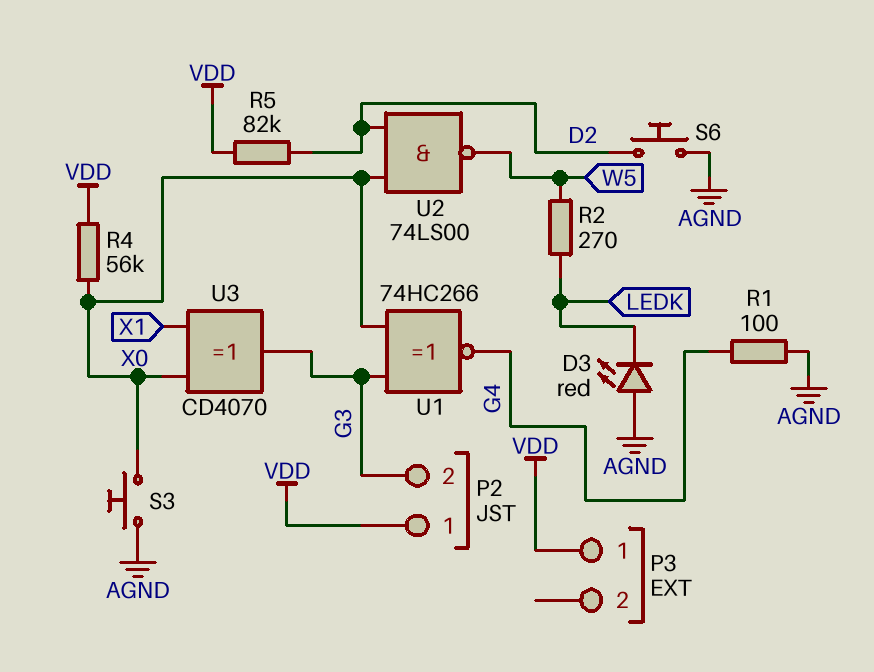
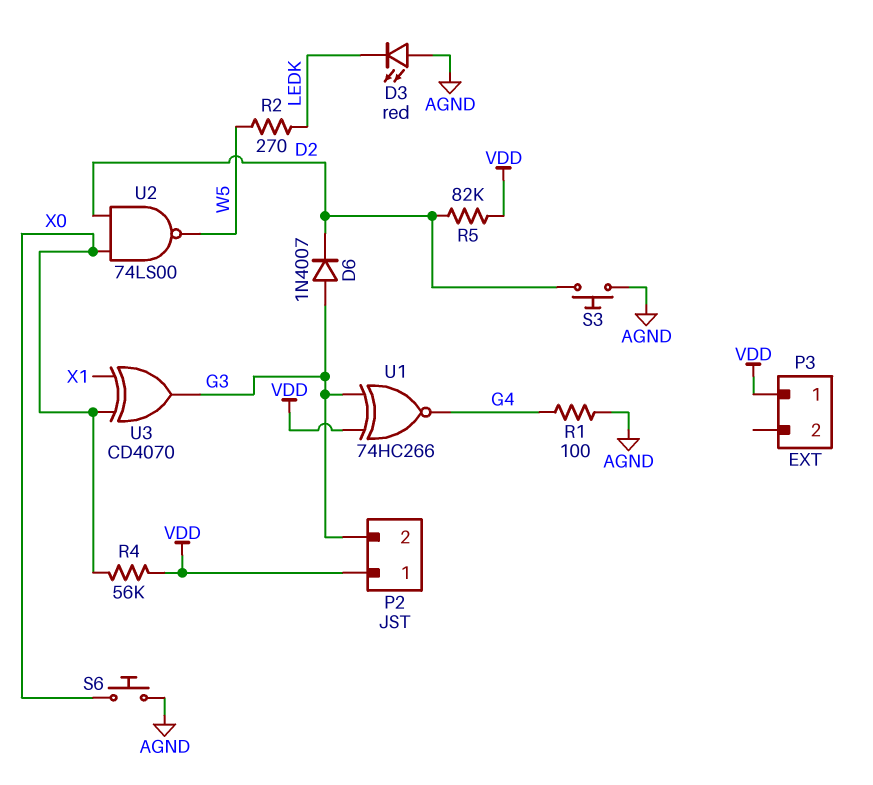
D6: none -> diode 1N4007 (A G3, K D2)
S3: button (AGND, X0) -> button (AGND, D2)
S6: button (AGND, D2) -> button (AGND, X0)
U1: XNOR 74HC266 (in G3, in X0, out G4) -> XNOR 74HC266 (in G3, in VDD, out G4)

